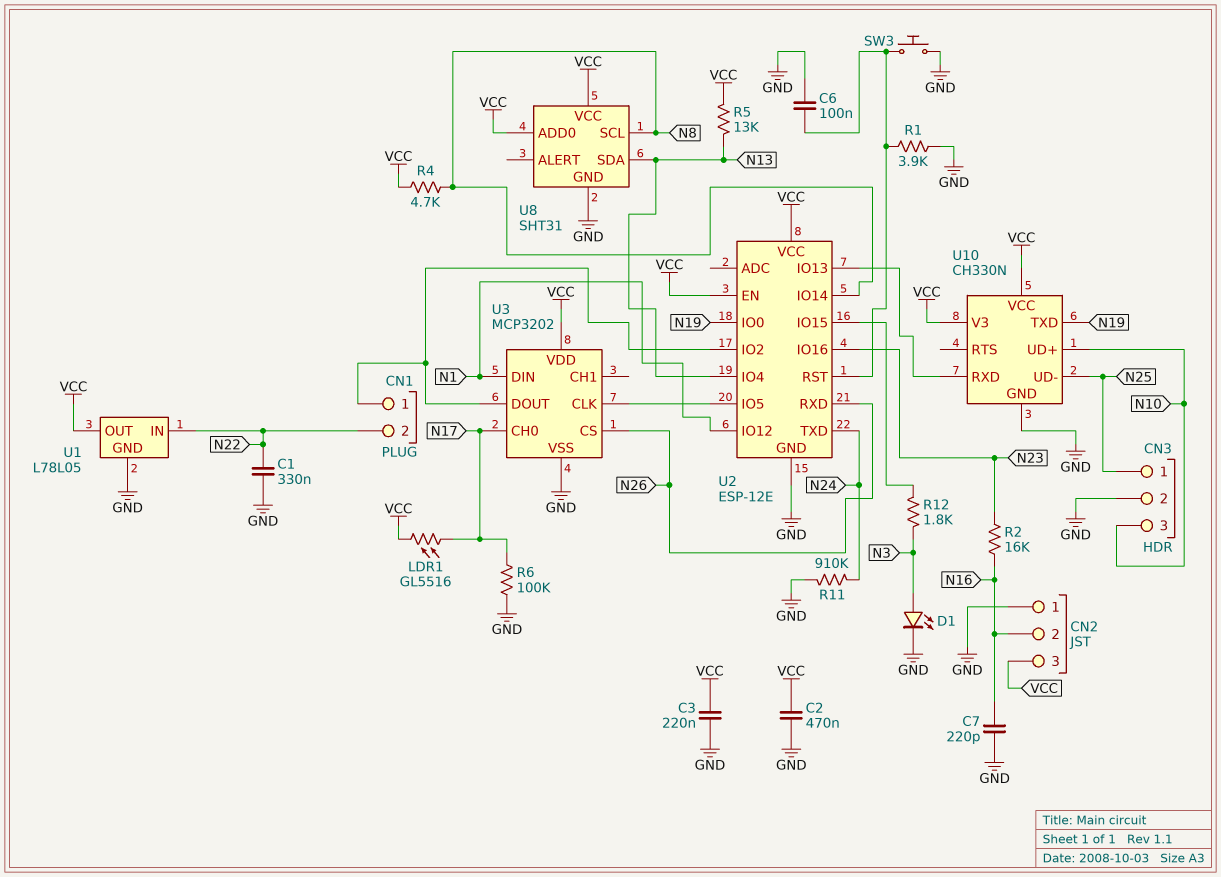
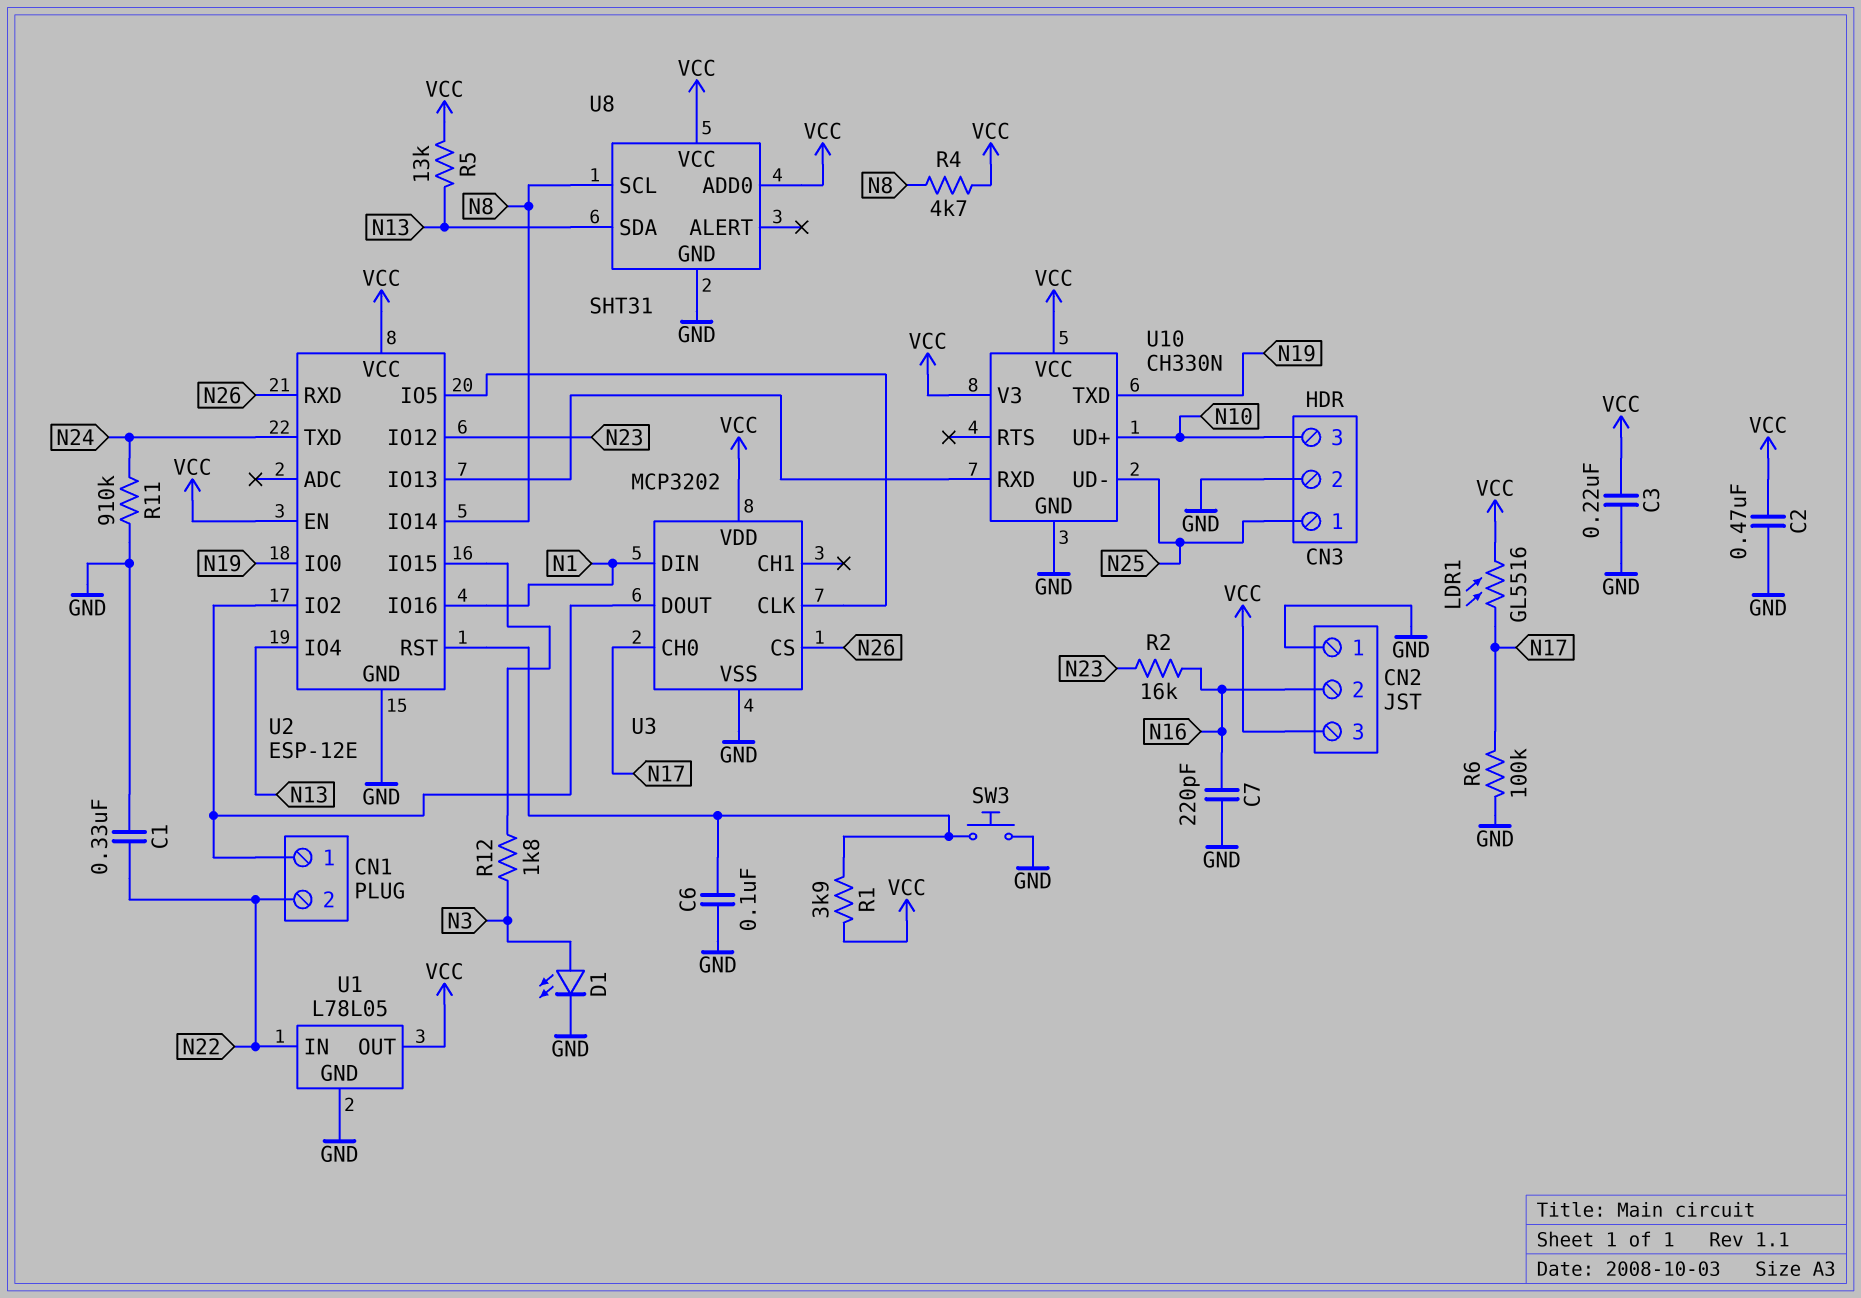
R1: 3.9k (GND, U2/RST) -> 3.9k (U2/RST, VCC)
U2 pin IO12: N1 -> N23
U2 pin IO16: N23 -> N1

